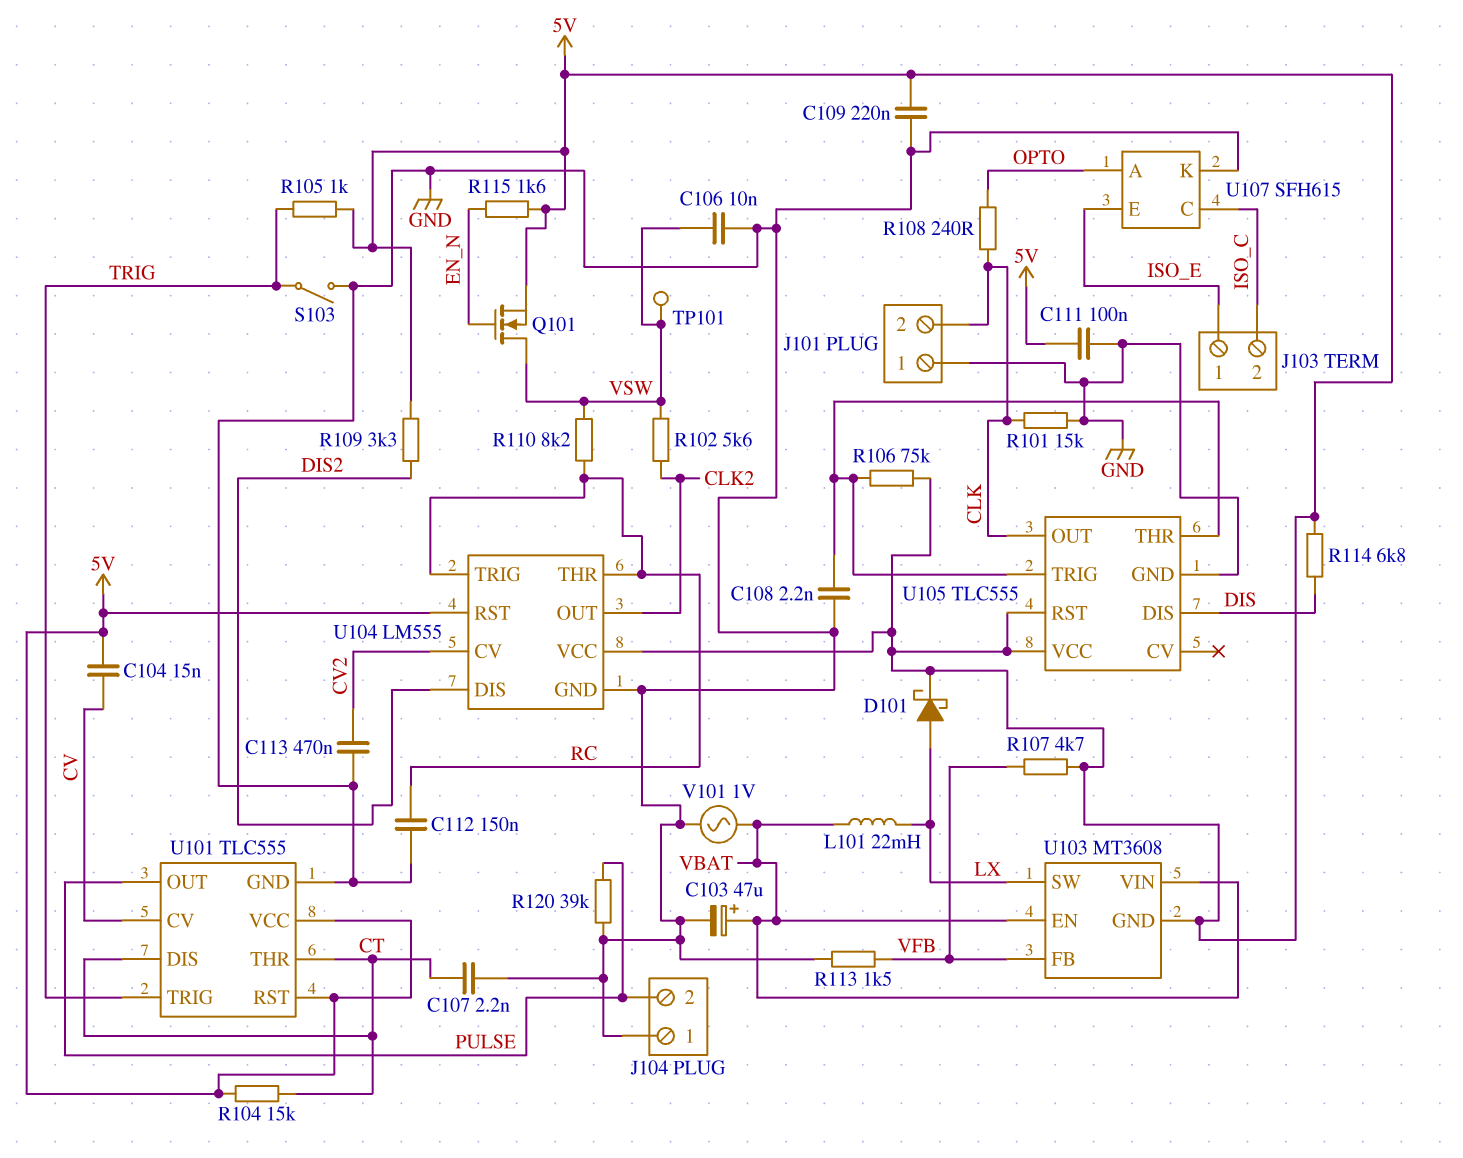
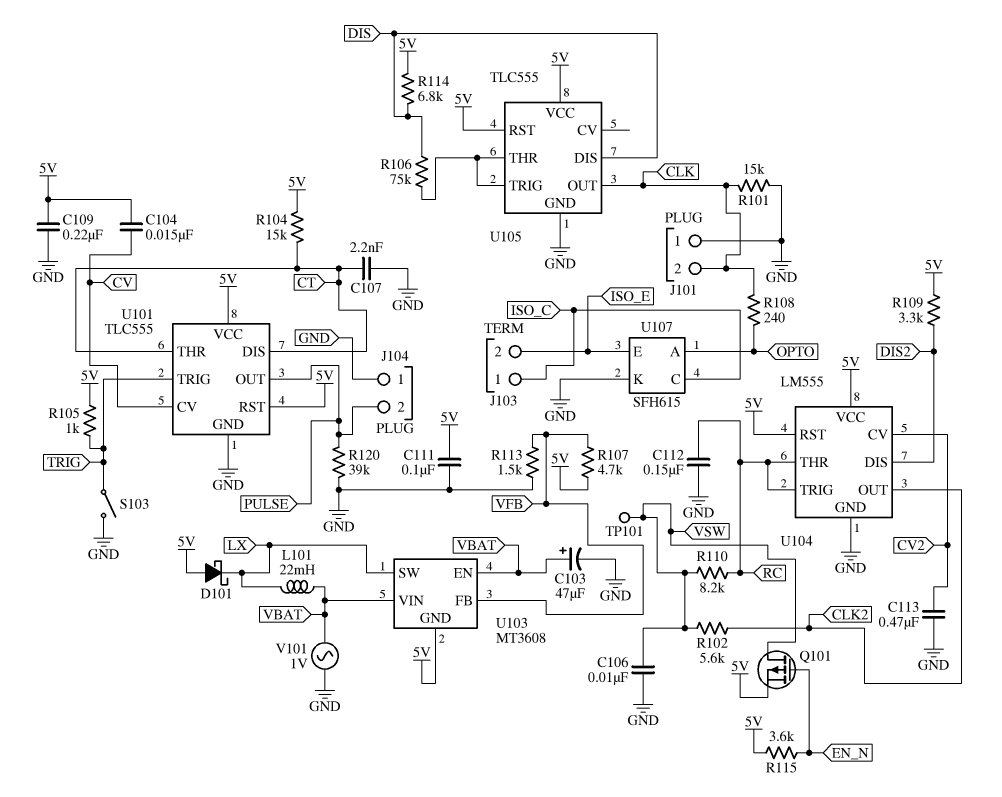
C108: 2.2nF (GND, U105/THR) -> none
D101: schottky (A LX, K 5V) -> schottky (A 5V, K LX)
J103 pin 1: ISO_E -> ISO_C
J103 pin 2: ISO_C -> ISO_E
Q101: NMOS (G EN_N, D VSW, S 5V) -> PMOS (G EN_N, D VSW, S 5V)
R106: 75k (5V, U105/THR) -> 75k (DIS, U105/THR)
R115: 1.6k (5V, EN_N) -> 3.6k (5V, EN_N)

